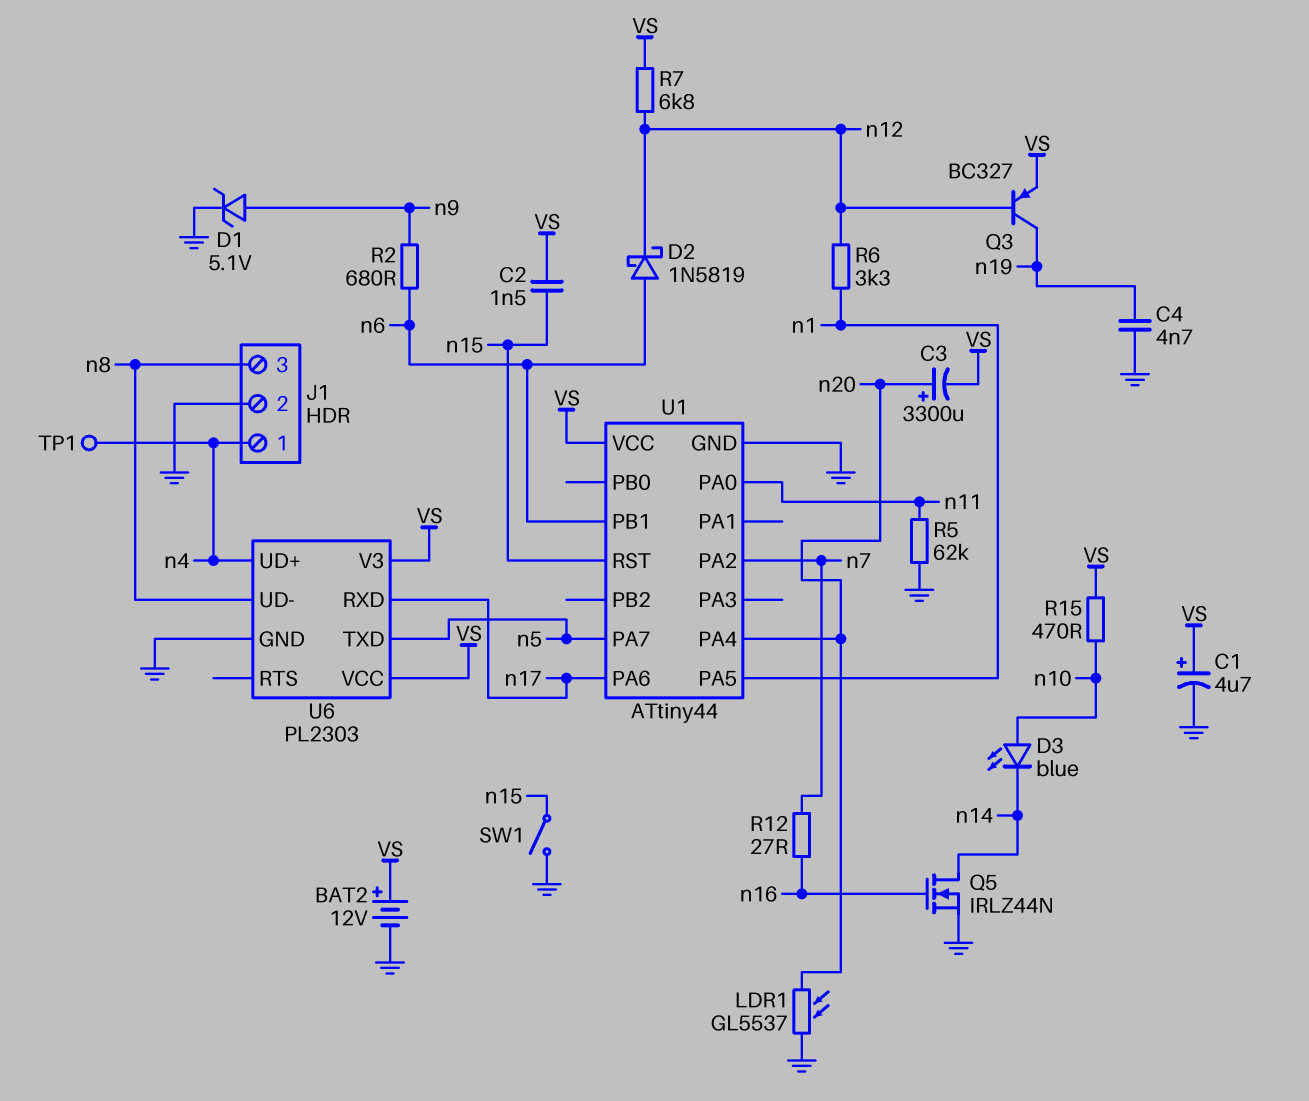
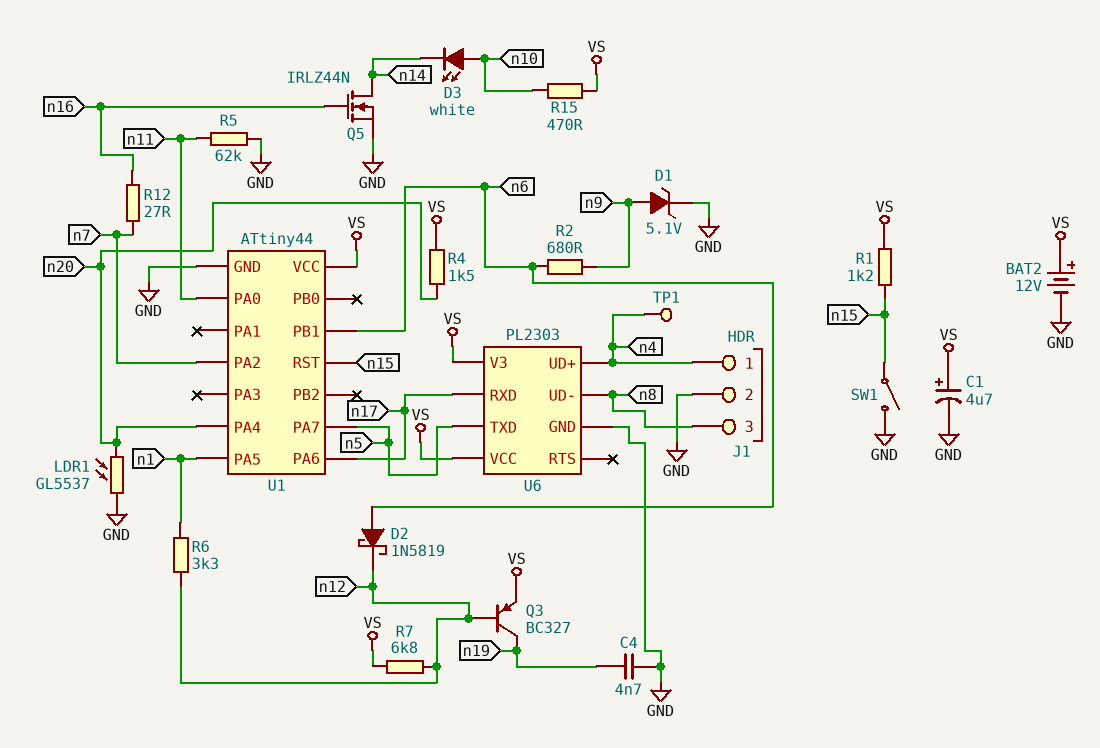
C2: 1.5nF (VS, n15) -> none
C3: 3300uF (plus n20, minus VS) -> none
D3: LED blue (A n10, K n14) -> LED white (A n10, K n14)
R1: none -> 1.2k (VS, n15)
R4: none -> 1.5k (VS, n20)

